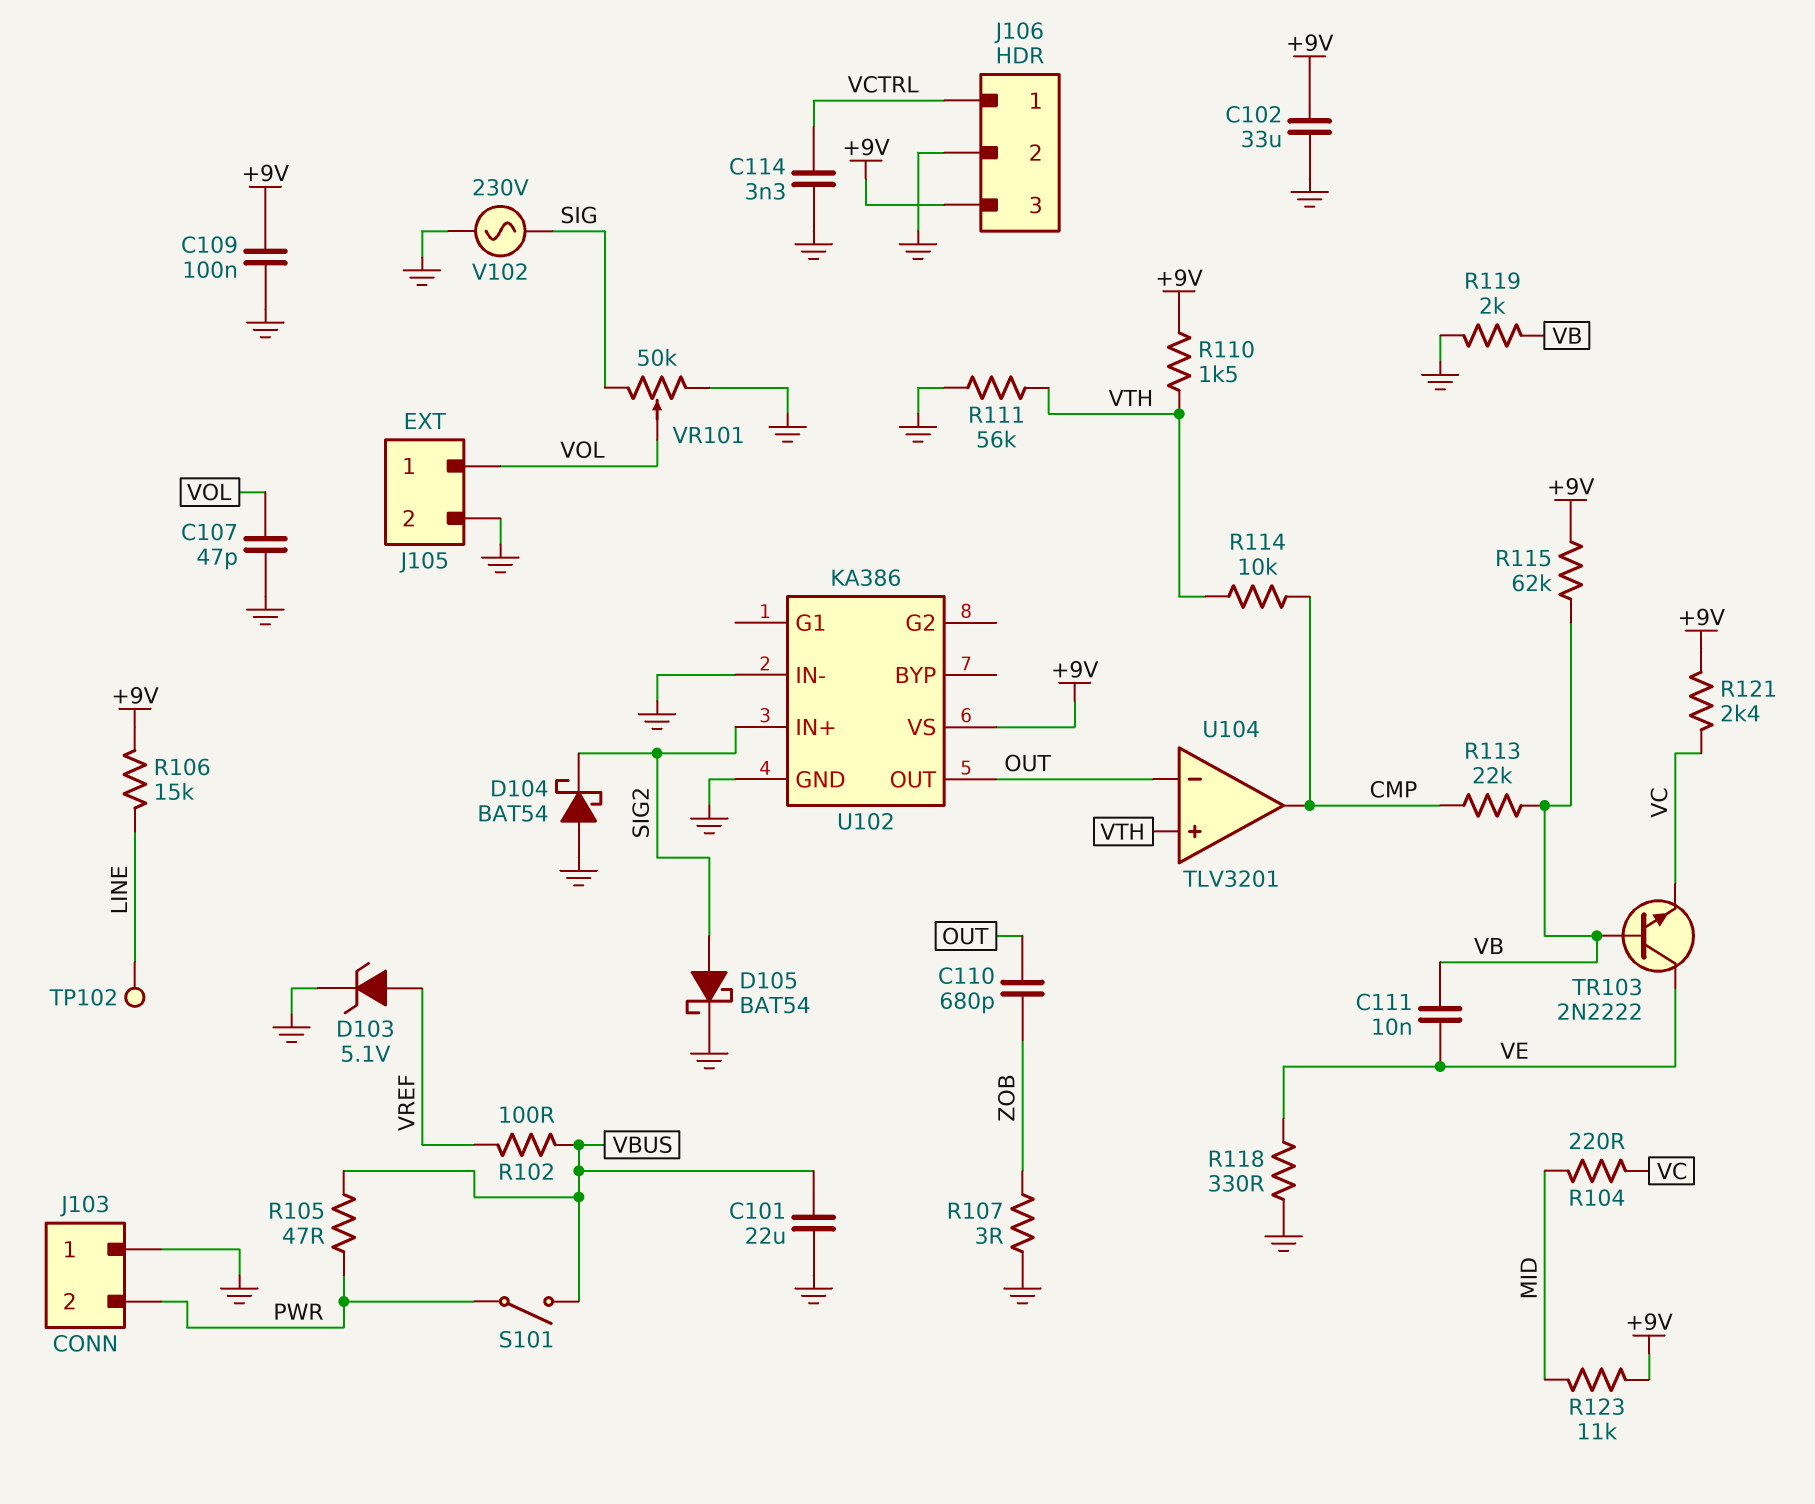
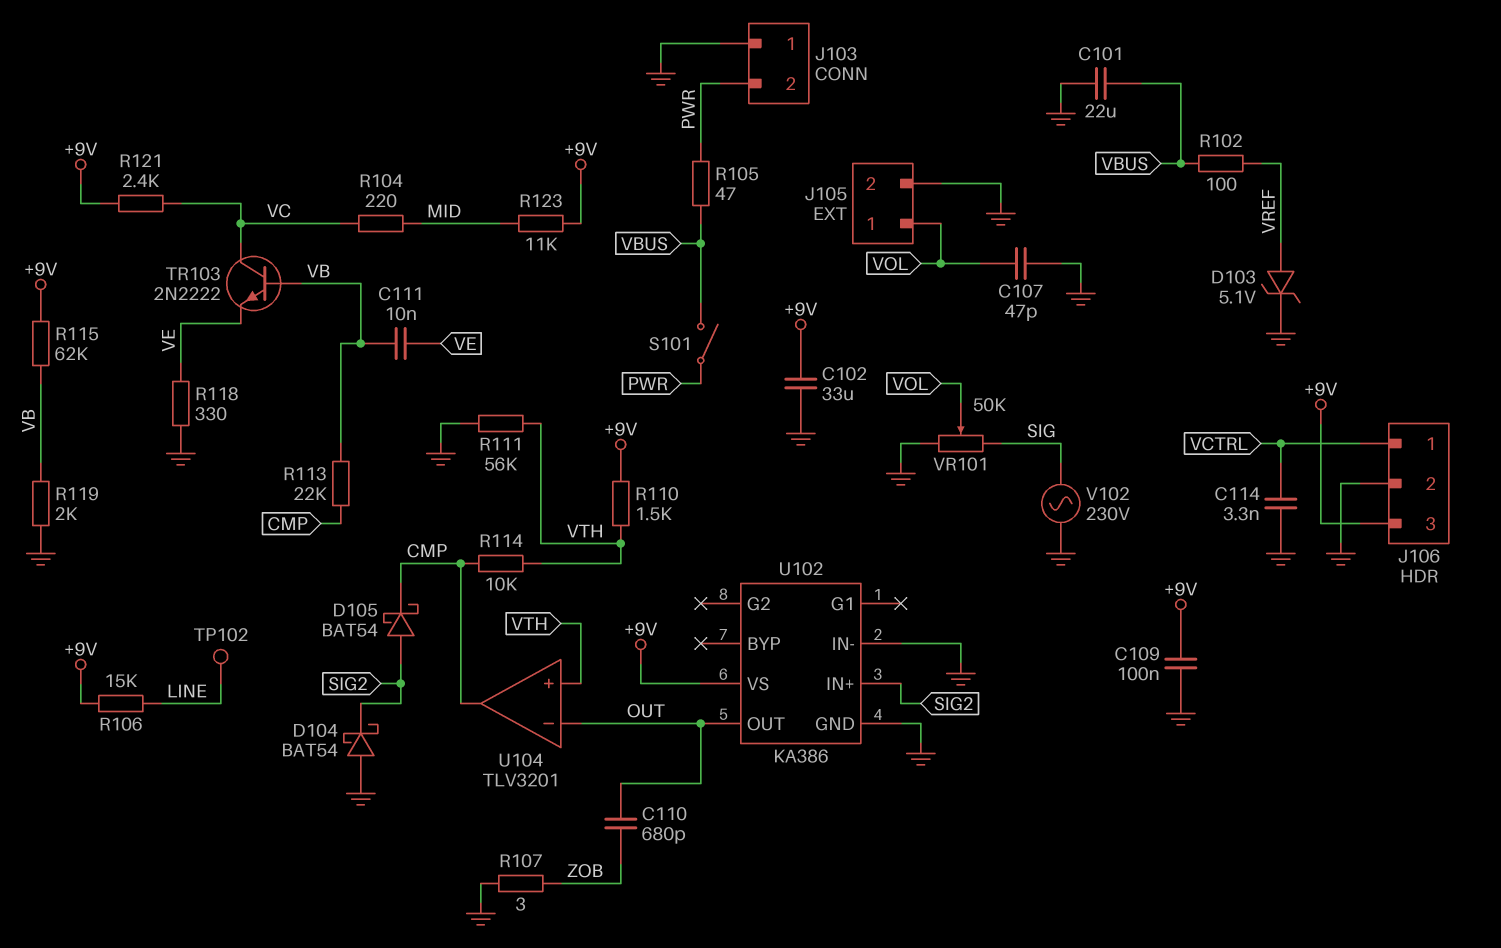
D105: schottky BAT54 (A SIG2, K GND) -> schottky BAT54 (A SIG2, K CMP)
TR103: NPN 2N2222 (B VB, C VE, E VC) -> NPN 2N2222 (B VB, C VC, E VE)

